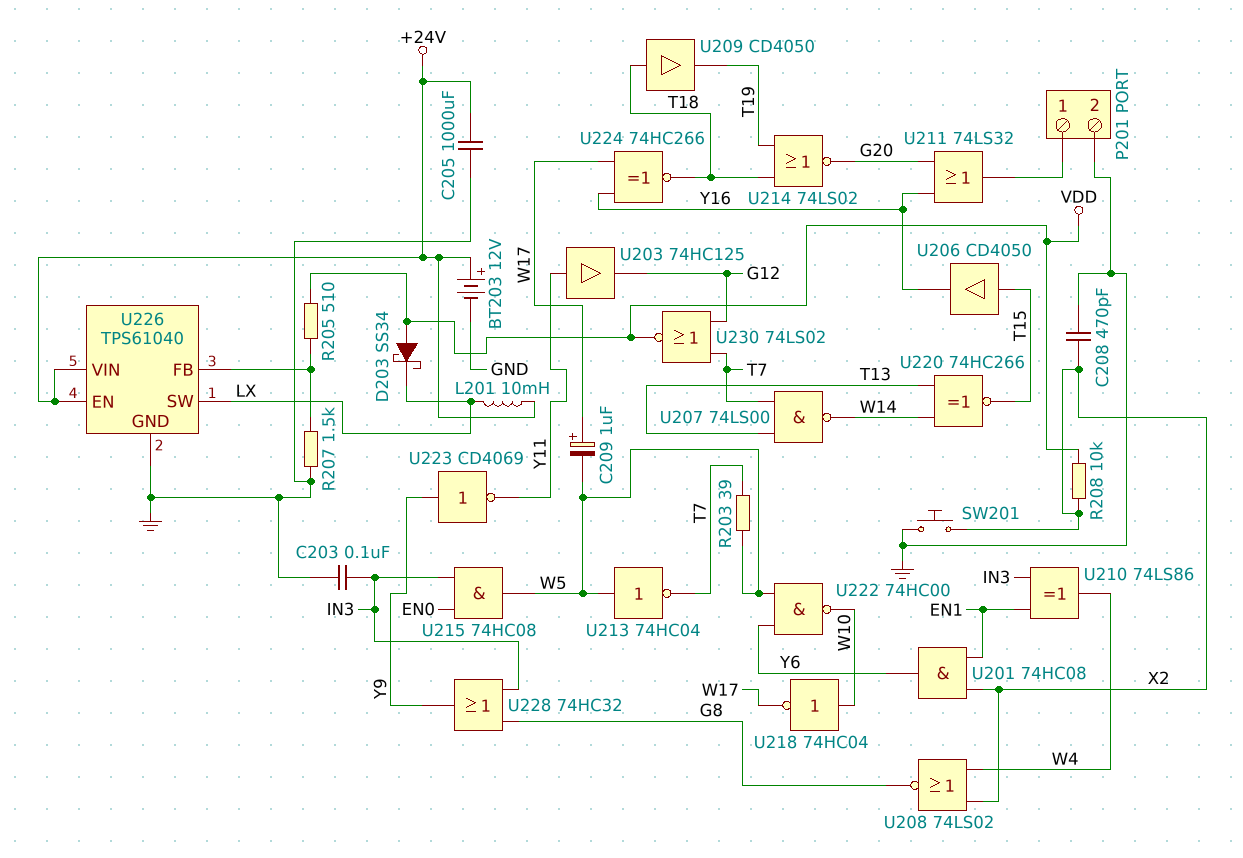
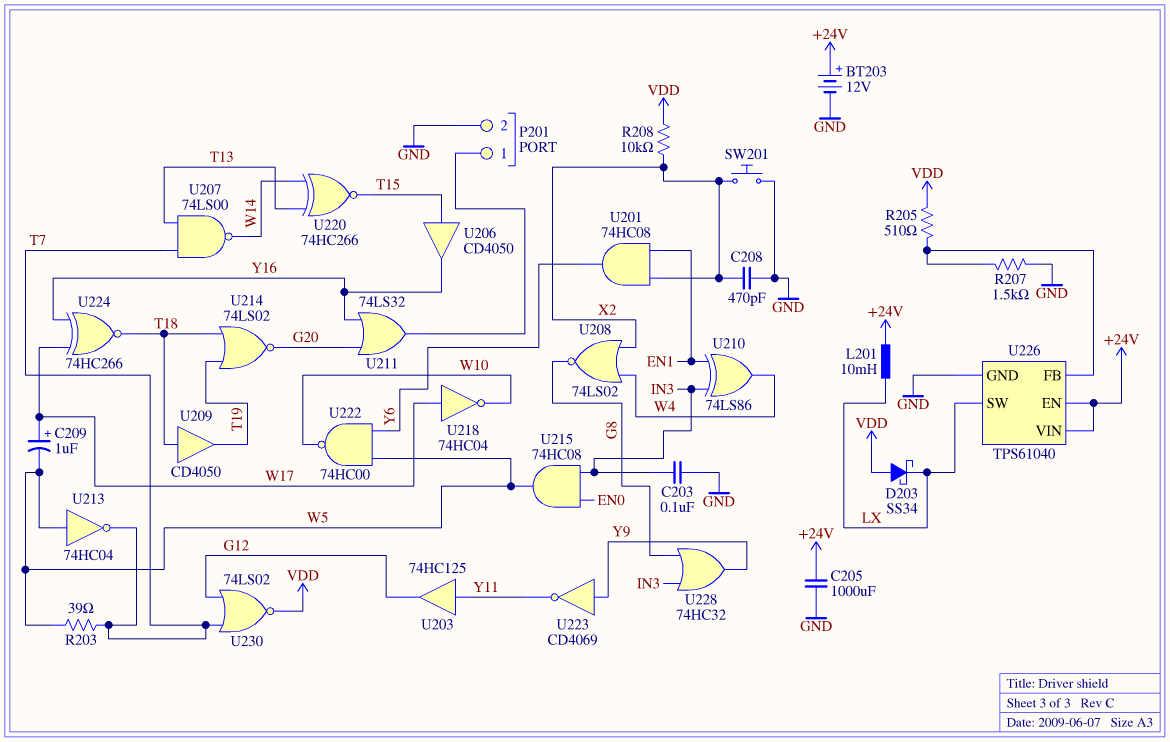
U218: NOT 74HC04 (in W10, out W17) -> NOT 74HC04 (in W17, out W10)

